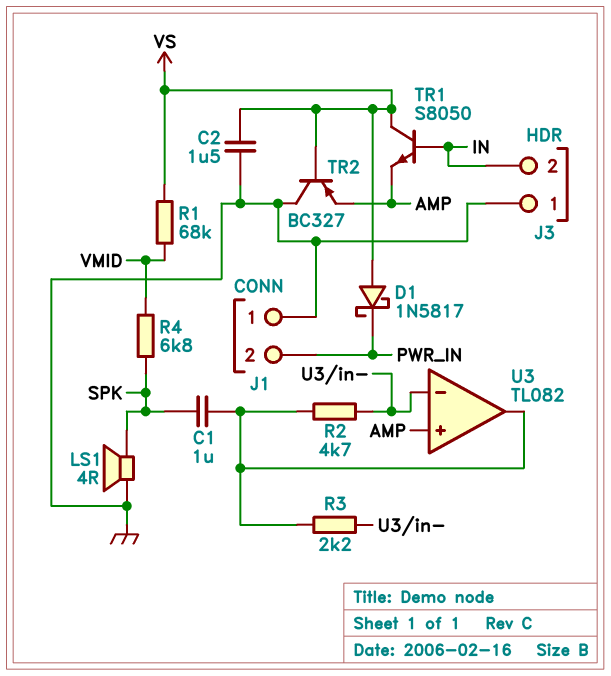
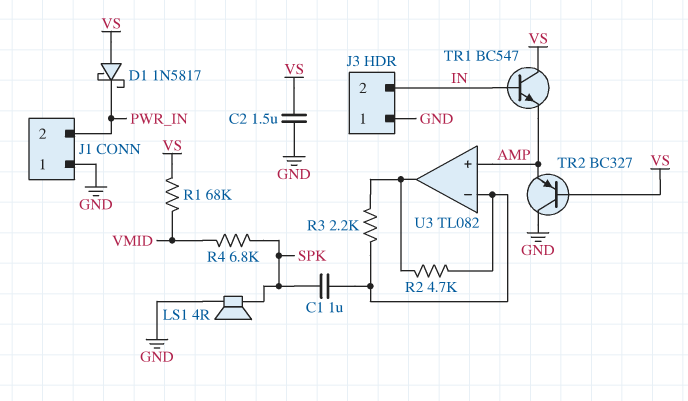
C1: 1uF (SPK, U3/out) -> 1uF (SPK, U3/in-)
TR1: NPN S8050 (B IN, C VS, E AMP) -> NPN BC547 (B IN, C VS, E AMP)

